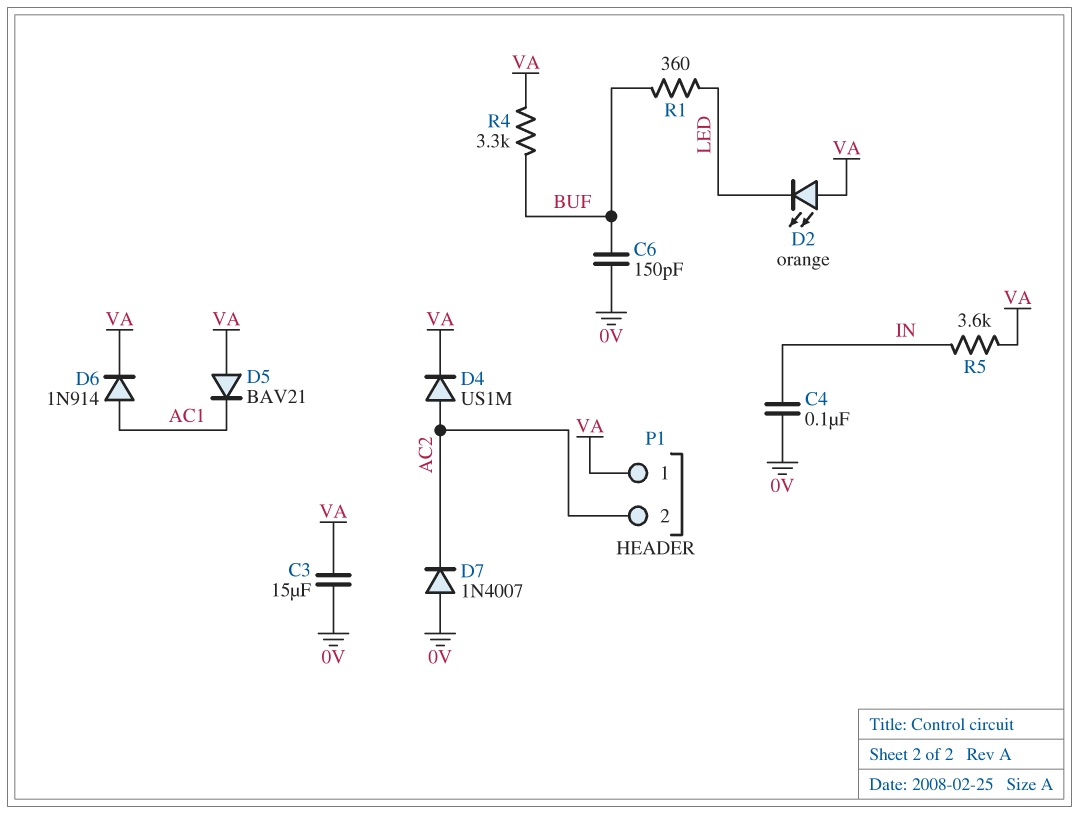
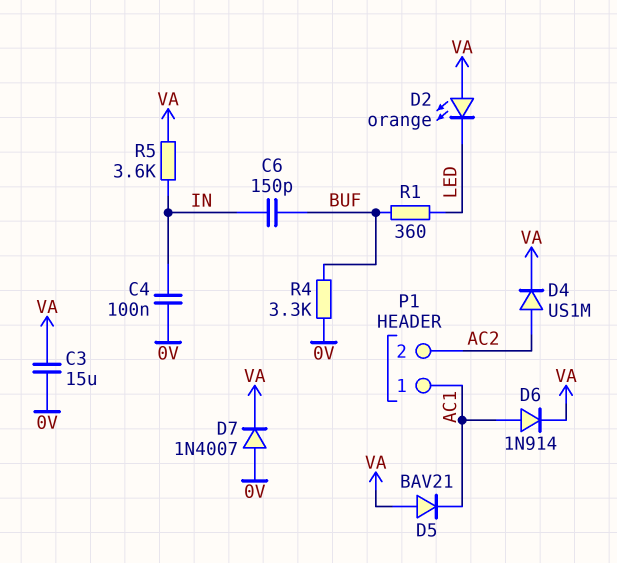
C6: 150pF (0V, BUF) -> 150pF (BUF, IN)
D7: diode 1N4007 (A 0V, K AC2) -> diode 1N4007 (A 0V, K VA)
P1 pin 1: VA -> AC1
R4: 3.3k (BUF, VA) -> 3.3k (0V, BUF)

